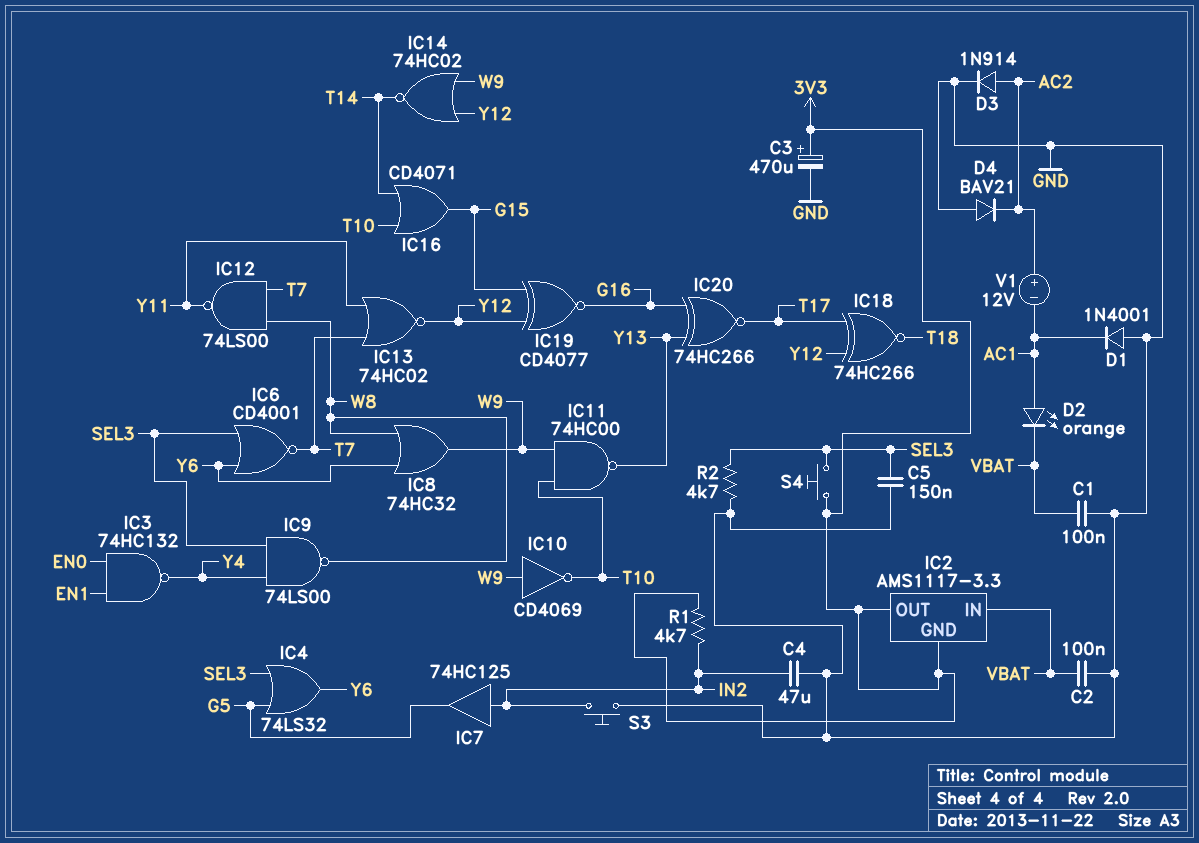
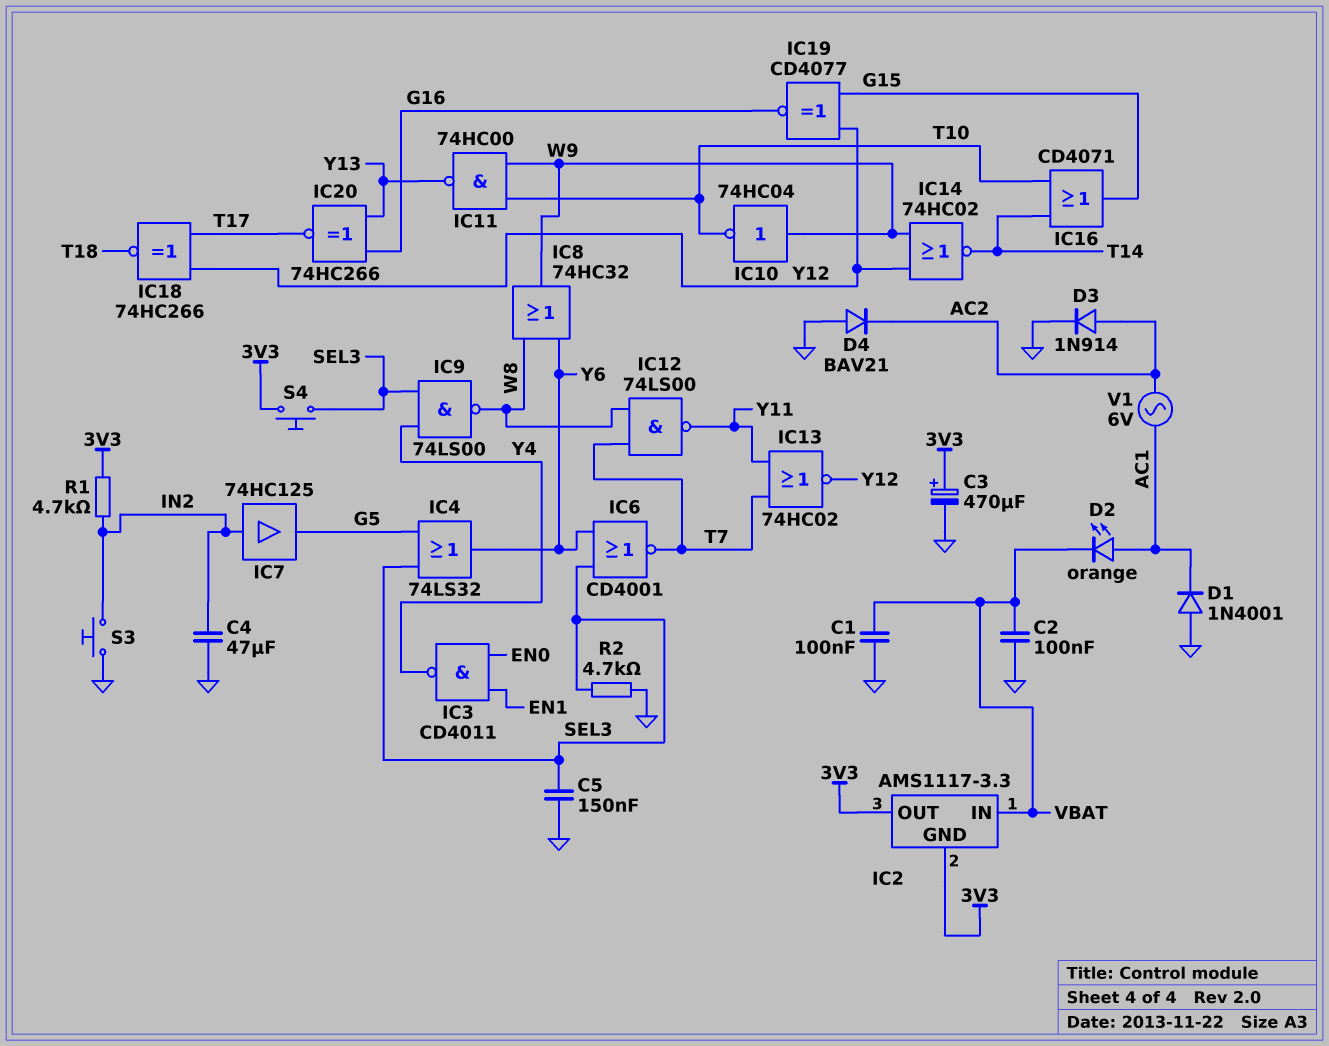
IC3: NAND 74HC132 (in EN0, in EN1, out Y4) -> NAND CD4011 (in EN0, in EN1, out Y4)
IC10: NOT CD4069 (in W9, out T10) -> NOT 74HC04 (in W9, out T10)
V1: 12V (plus AC2, minus AC1) -> AC 6V (AC1, AC2)

